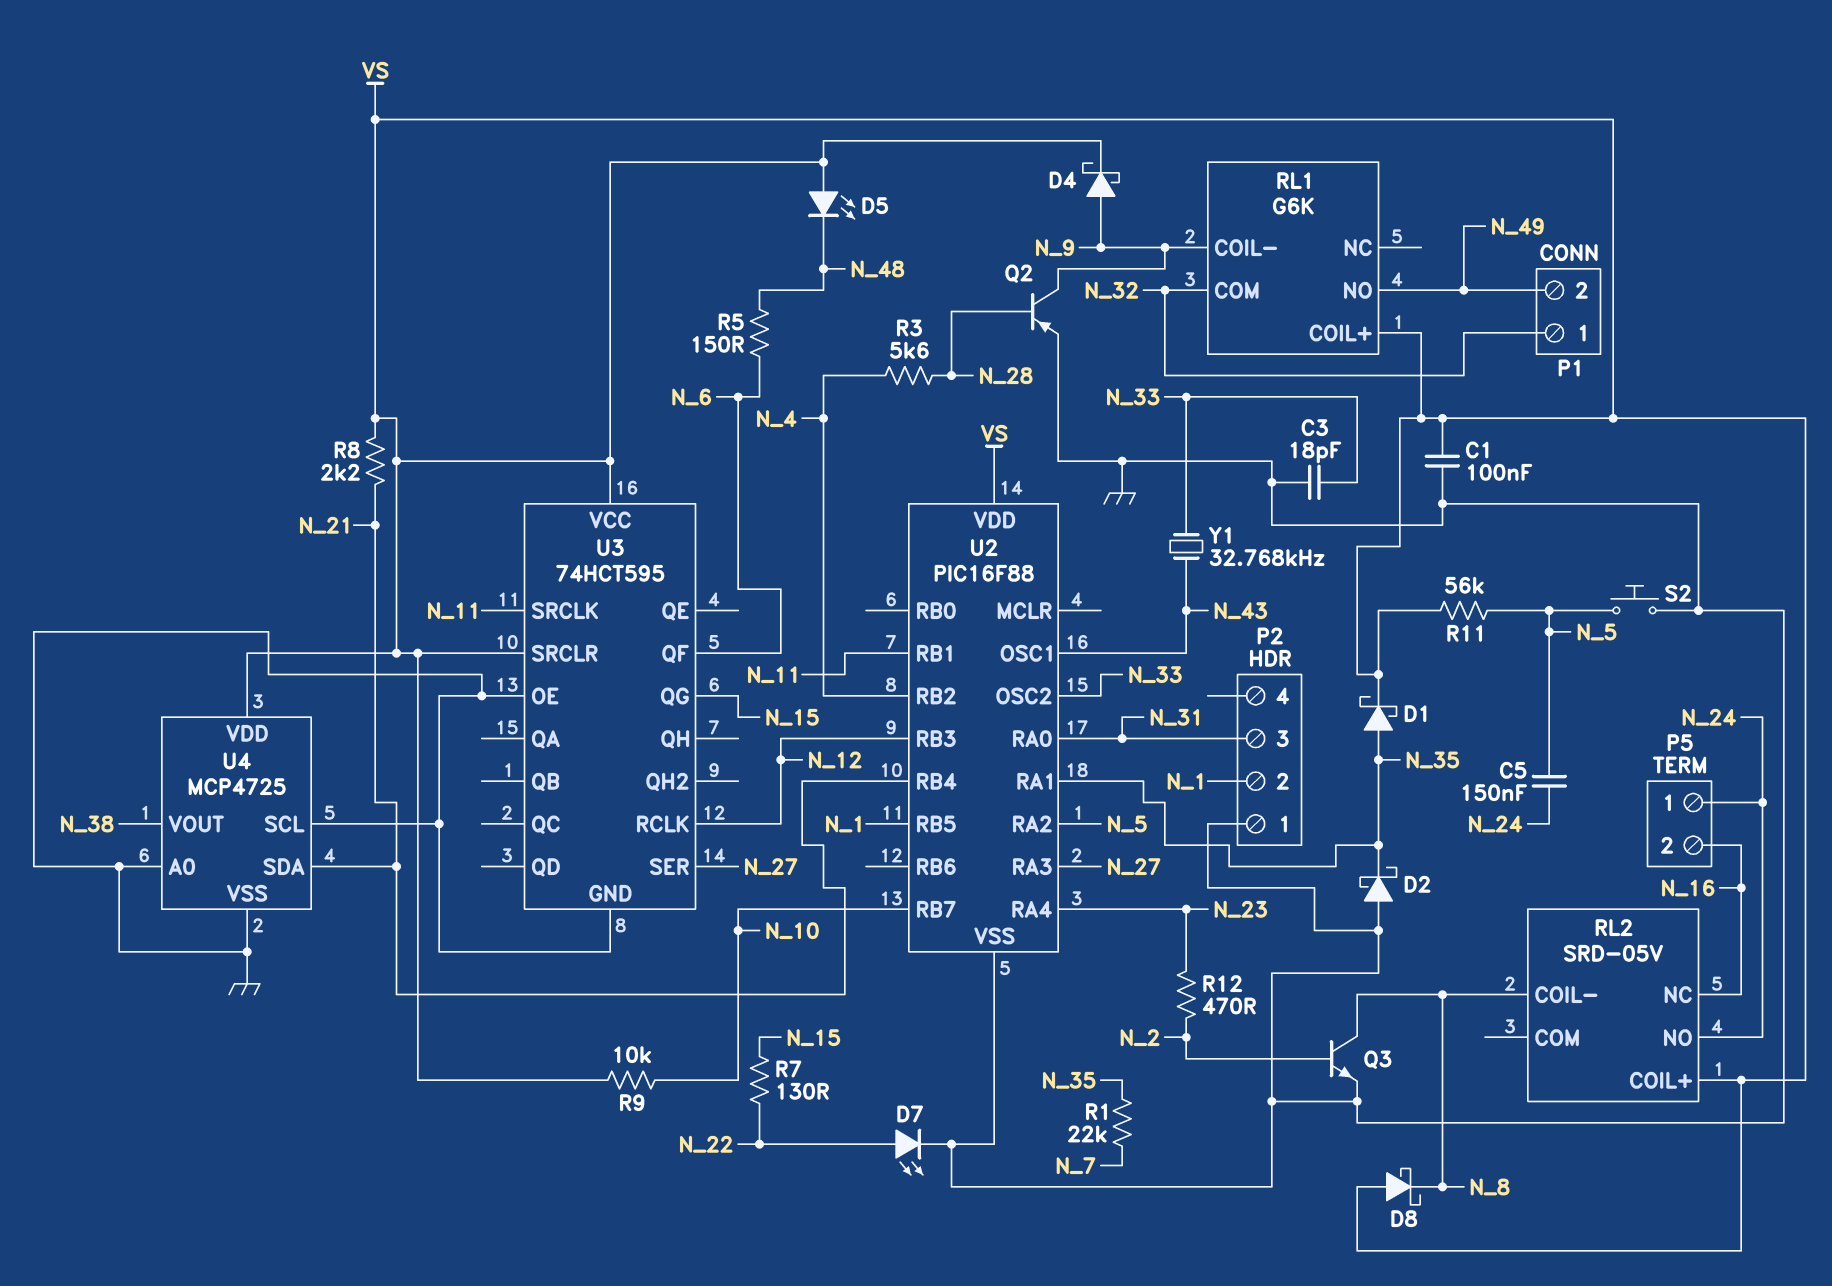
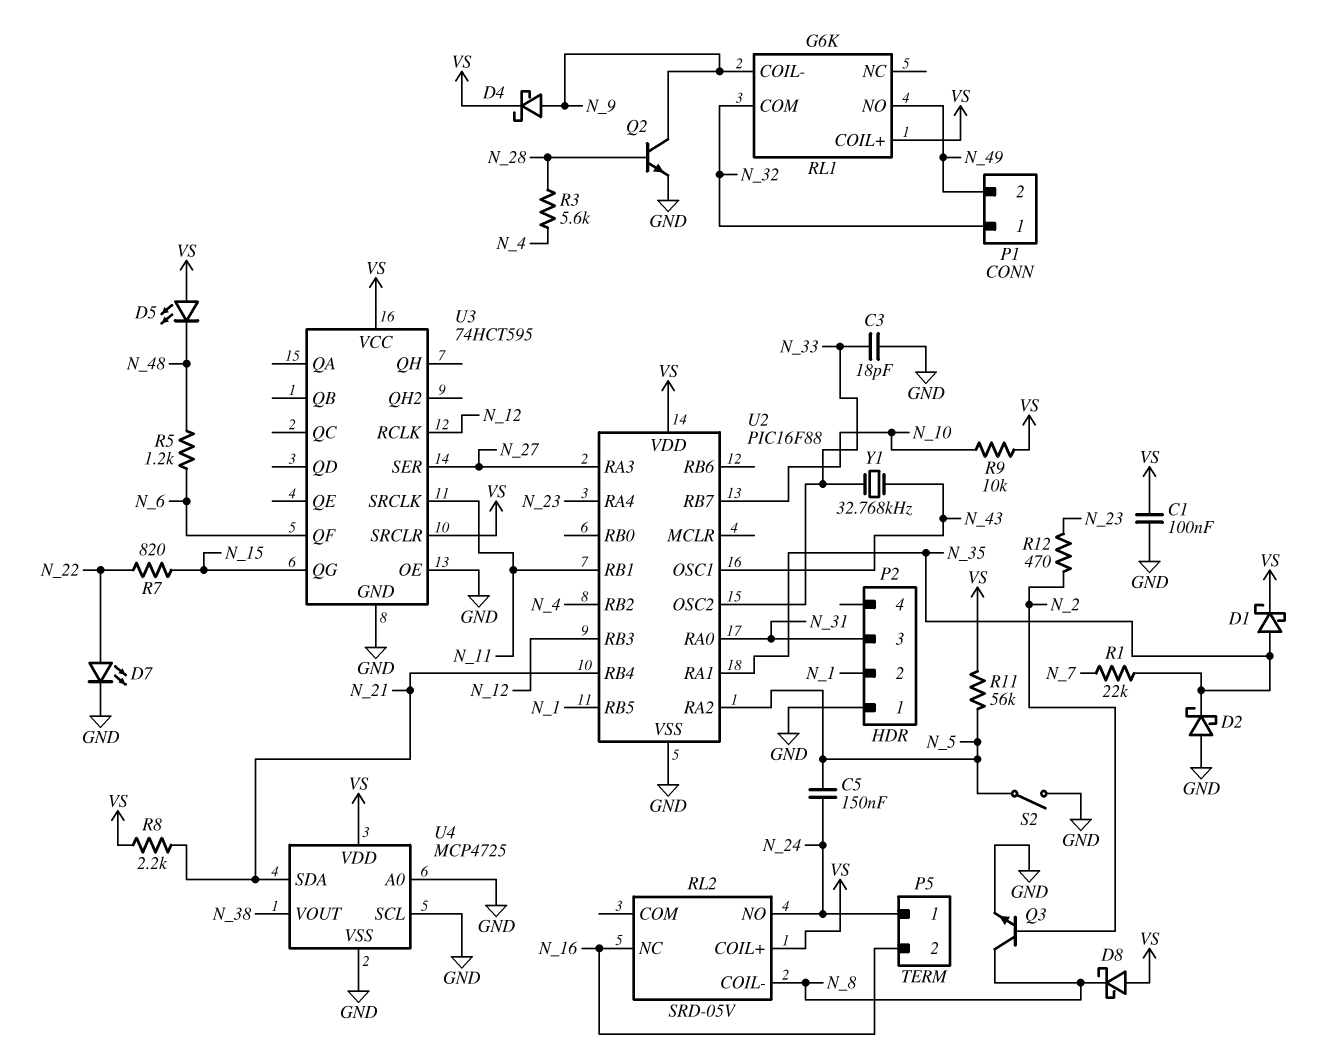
Q2: PNP (B N_28, C N_9, E GND) -> NPN (B N_28, C N_9, E GND)
R5: 150 (N_6, N_48) -> 1.2k (N_6, N_48)
R7: 130 (N_15, N_22) -> 820 (N_15, N_22)
S2: button (GND, N_5) -> switch (GND, N_5)

